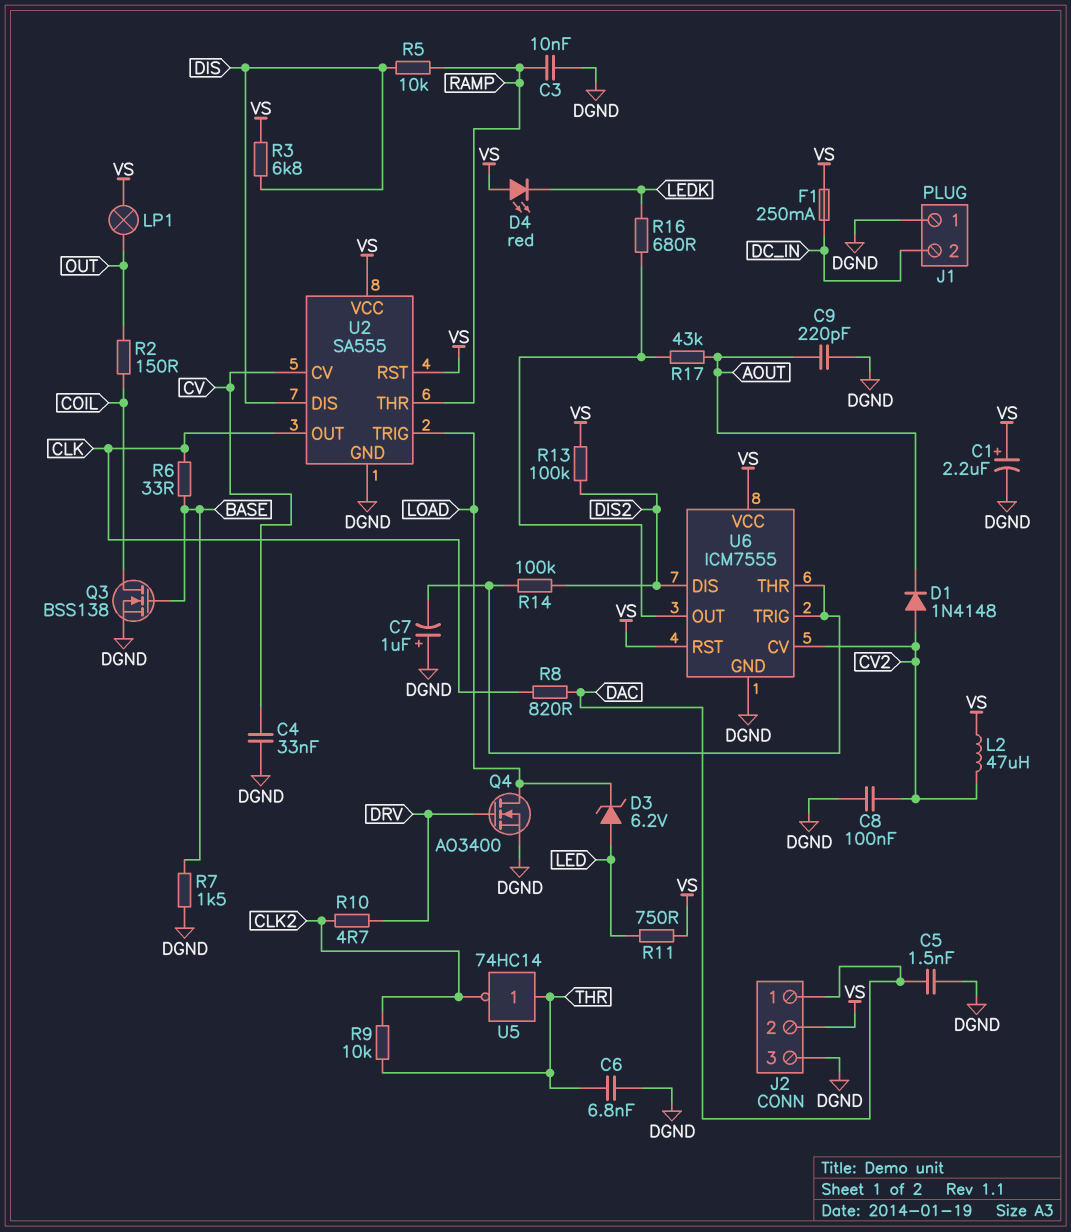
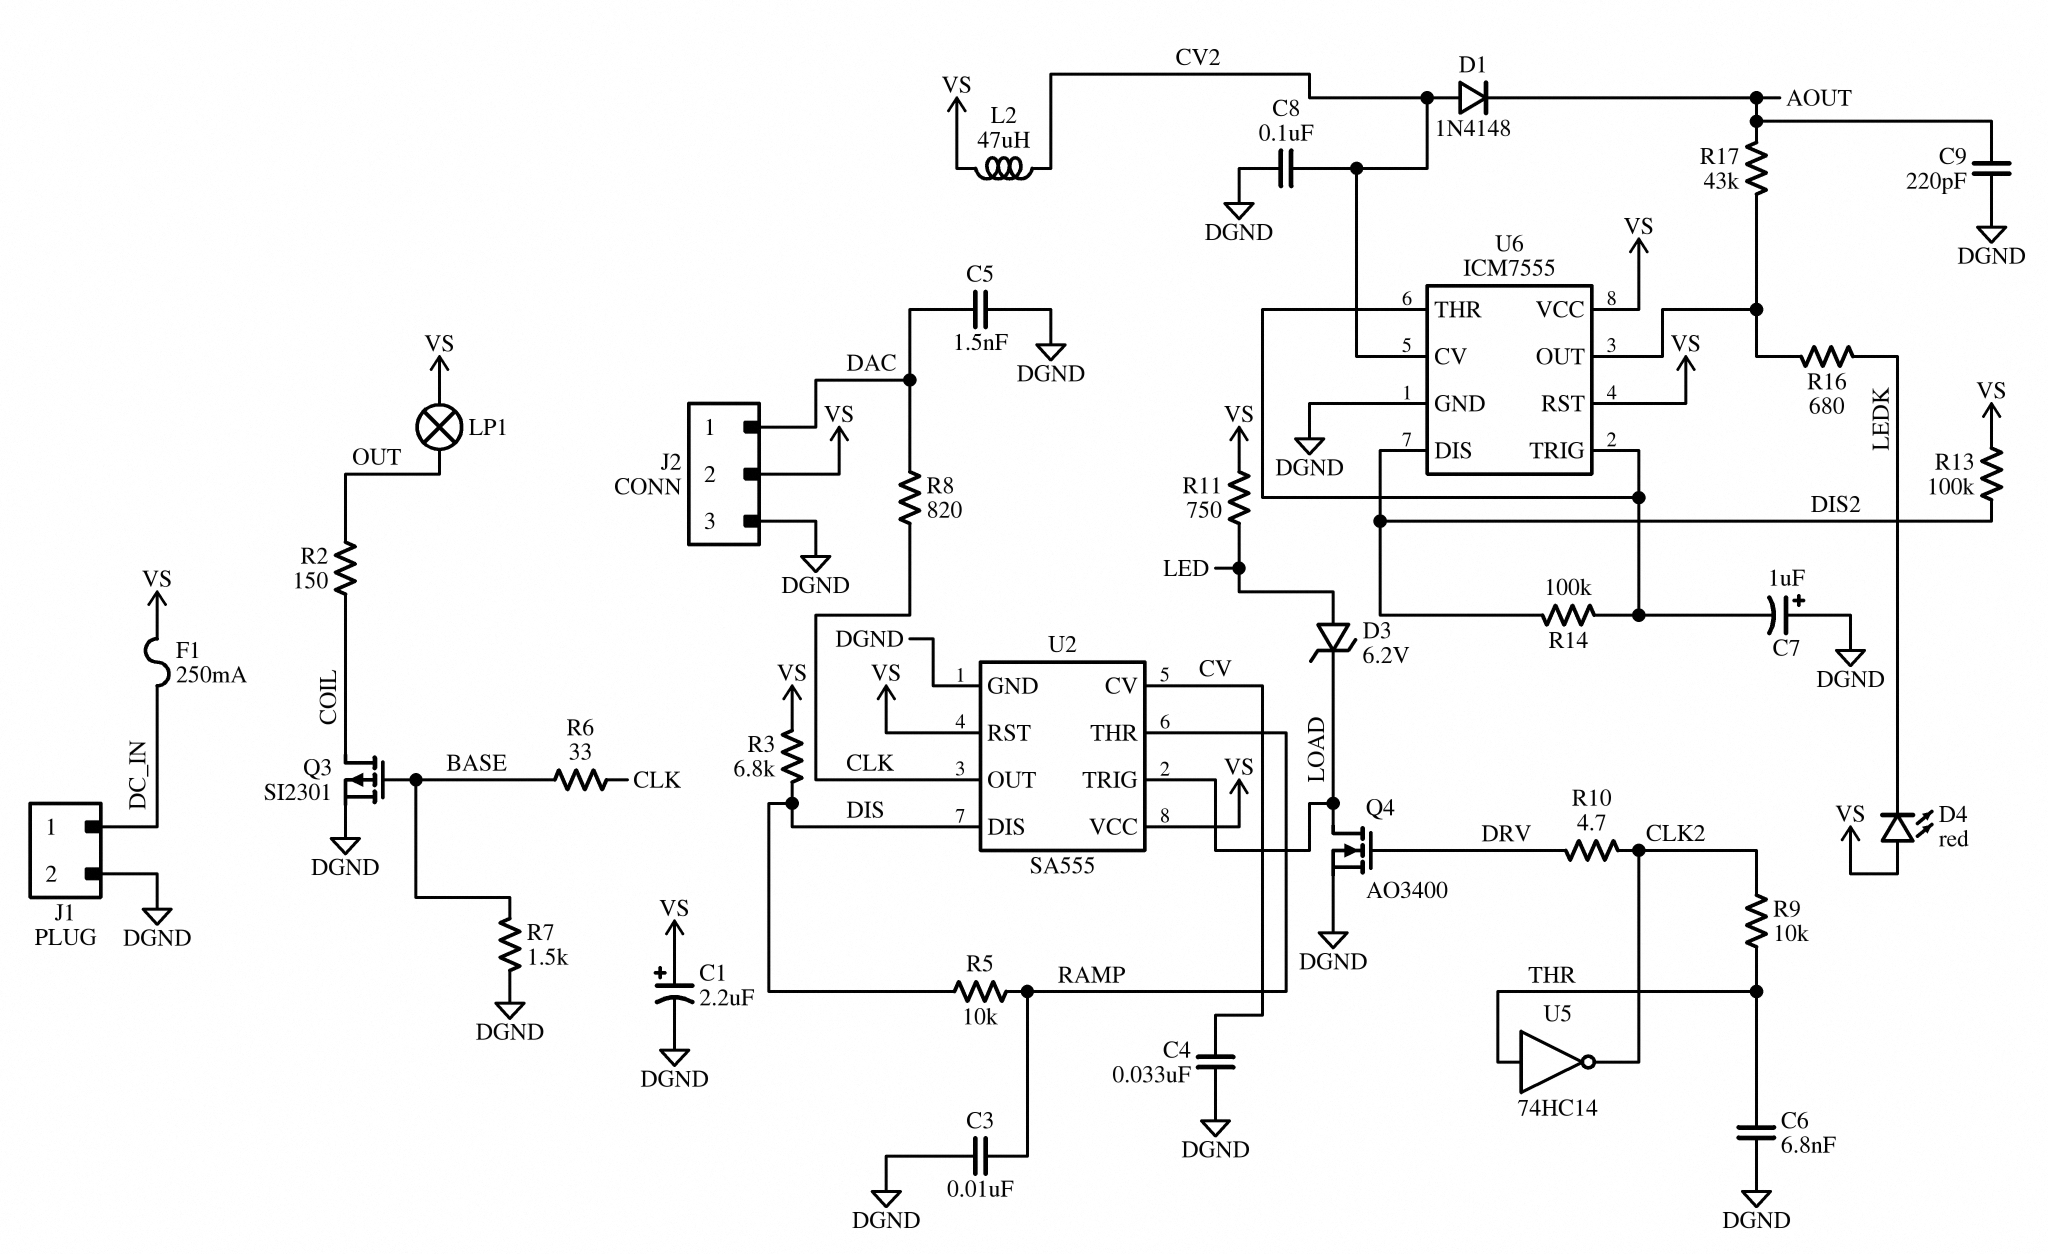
J1 pin 1: DGND -> DC_IN
J1 pin 2: DC_IN -> DGND
Q3: NMOS BSS138 (G BASE, D COIL, S DGND) -> PMOS SI2301 (G BASE, D COIL, S DGND)

